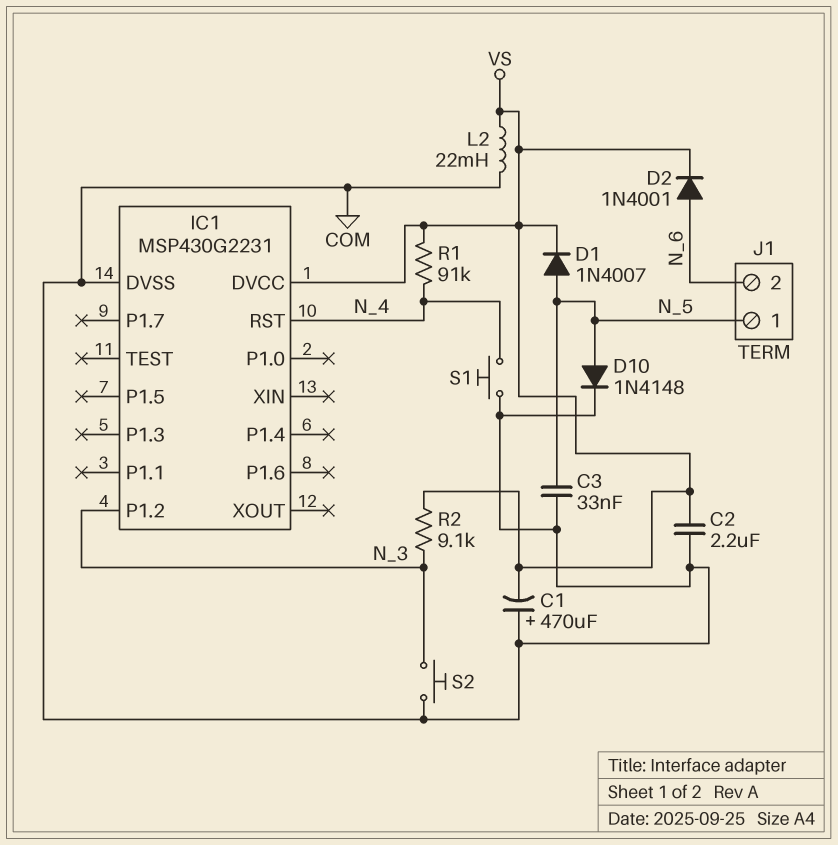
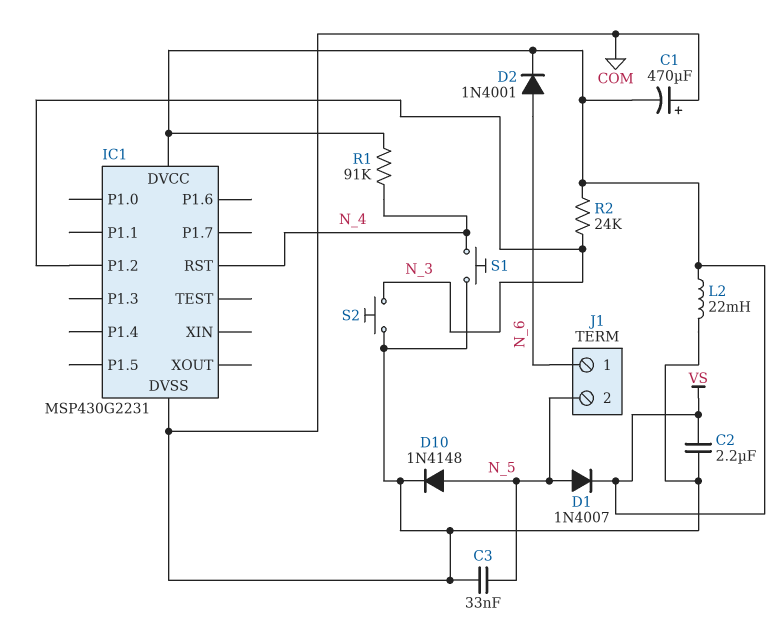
J1 pin 1: N_5 -> N_6
J1 pin 2: N_6 -> N_5
R2: 9.1k (N_3, VS) -> 24k (N_3, VS)

